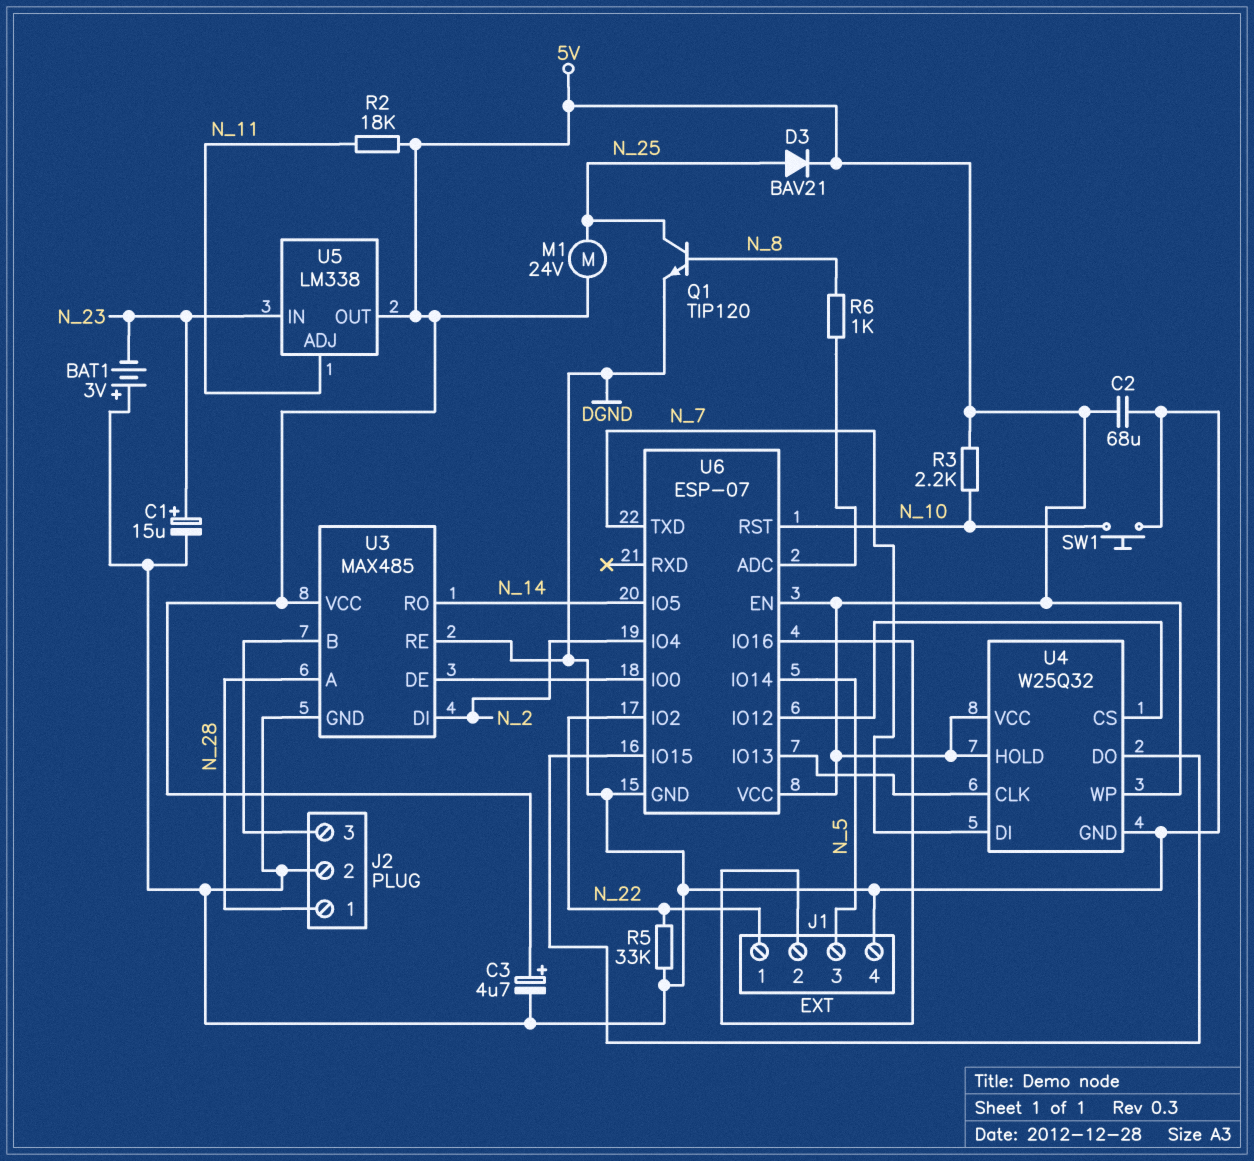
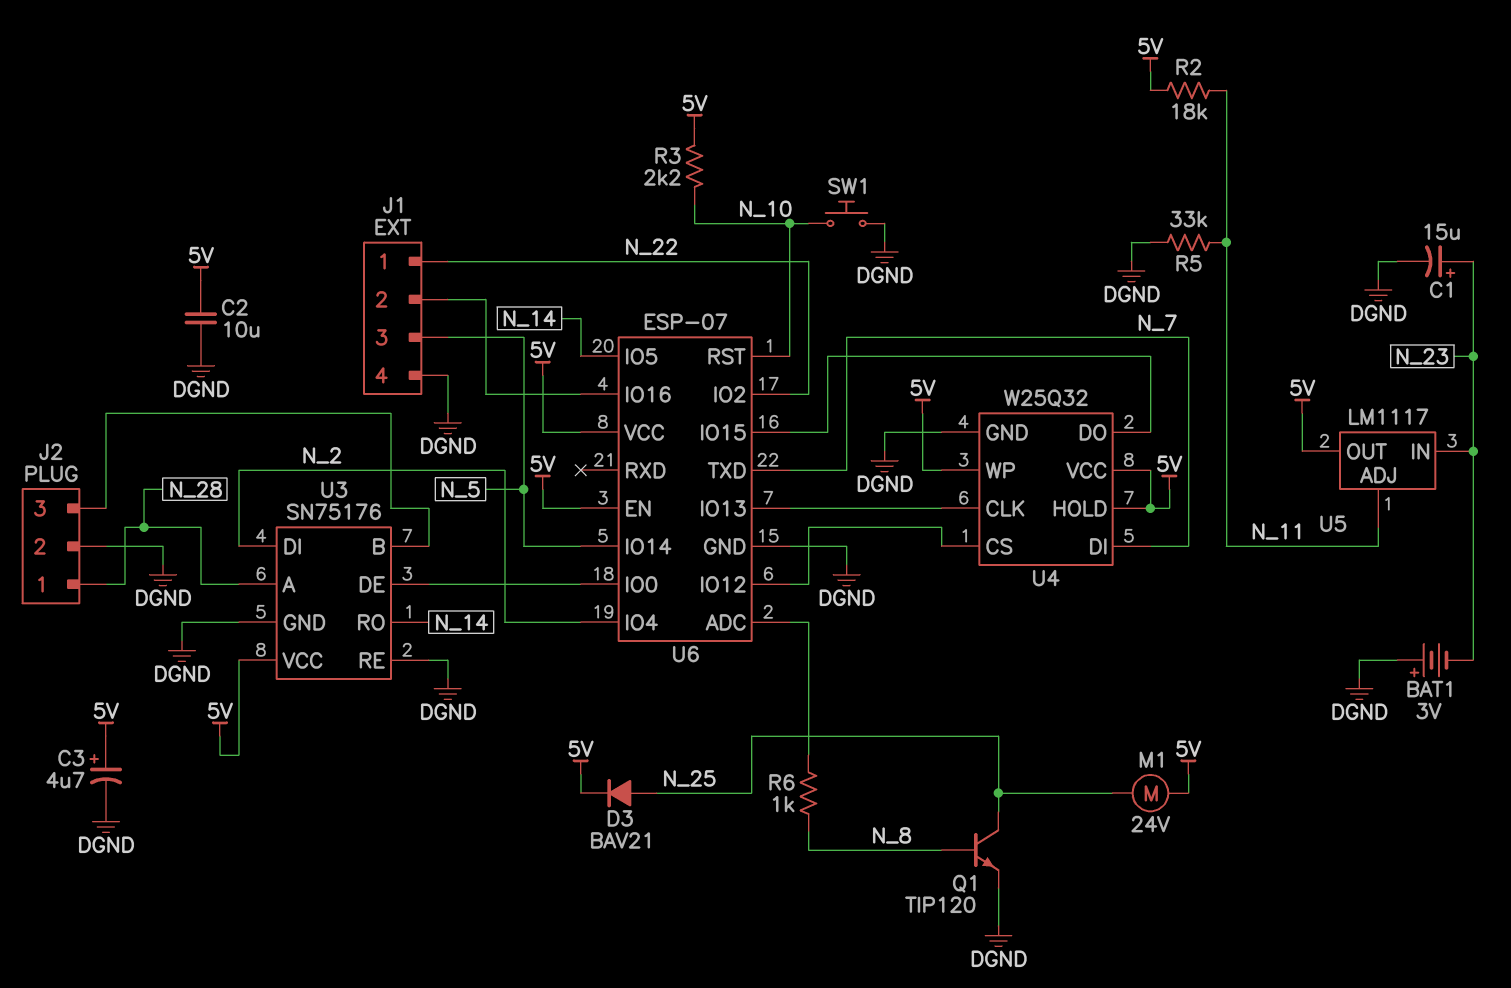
C2: 68uF (5V, DGND) -> 10uF (5V, DGND)
R5: 33k (DGND, N_22) -> 33k (DGND, N_11)
U3: MAX485 -> SN75176
U5: LM338 -> LM1117

